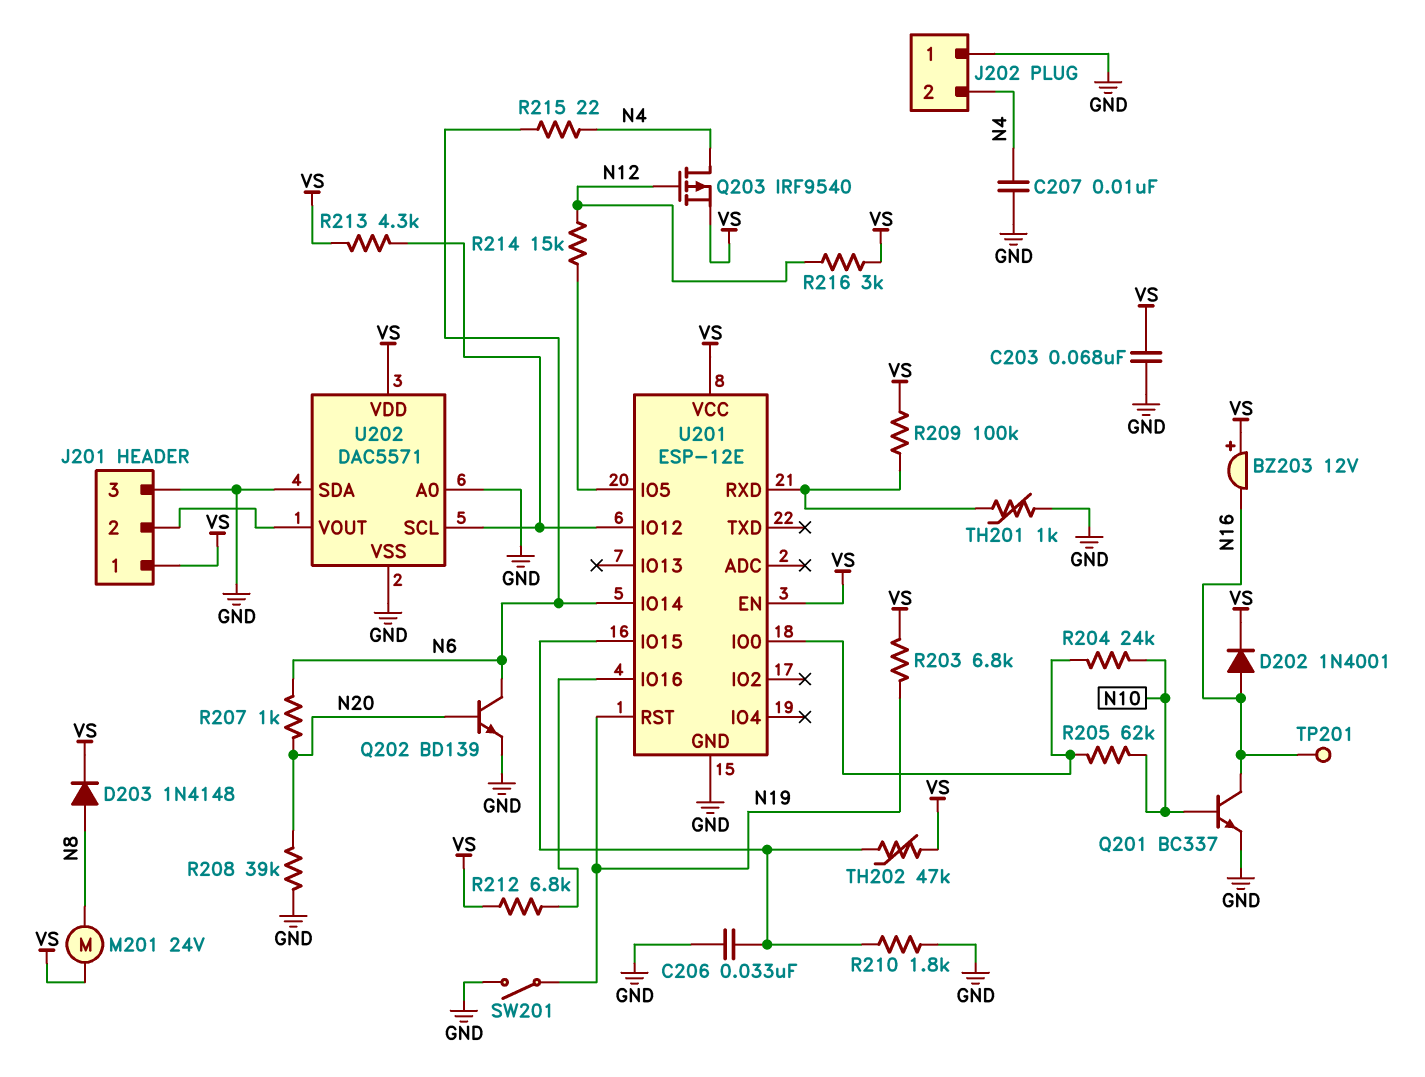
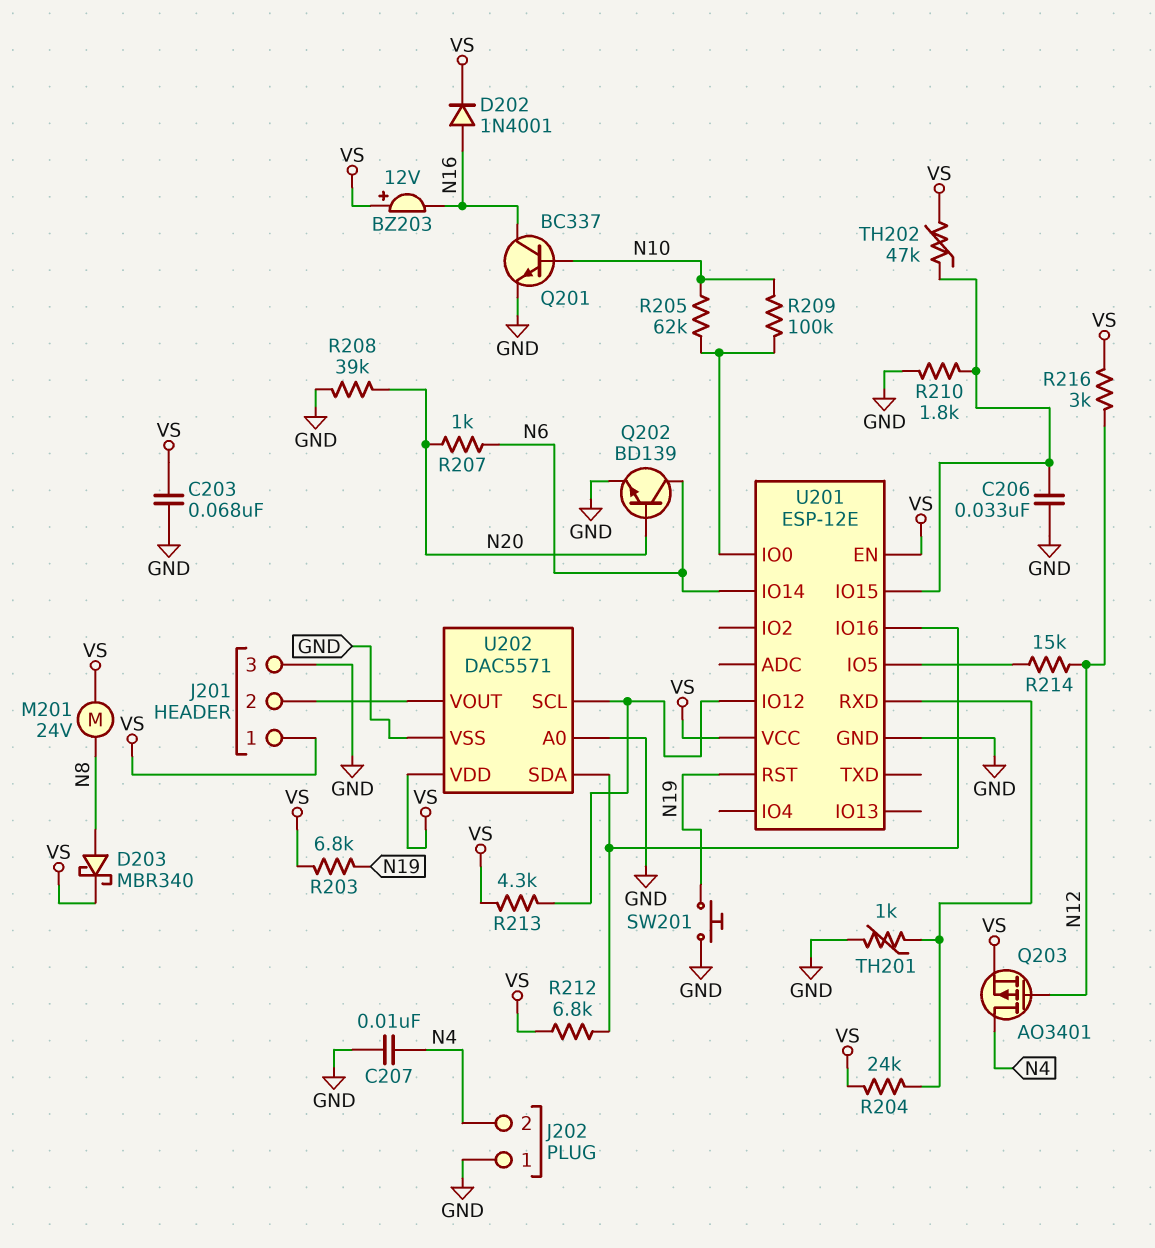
D203: diode 1N4148 (A N8, K VS) -> schottky MBR340 (A N8, K VS)
Q203: PMOS IRF9540 (G N12, D N4, S VS) -> PMOS AO3401 (G N12, D N4, S VS)
R204: 24k (N10, U201/IO0) -> 24k (U201/RXD, VS)
R209: 100k (U201/RXD, VS) -> 100k (N10, U201/IO0)
R215: 22 (N4, N6) -> none
SW201: switch (GND, N19) -> button (GND, N19)
TP201: test point (N16) -> none
U202 pin SDA: GND -> U201/IO16

